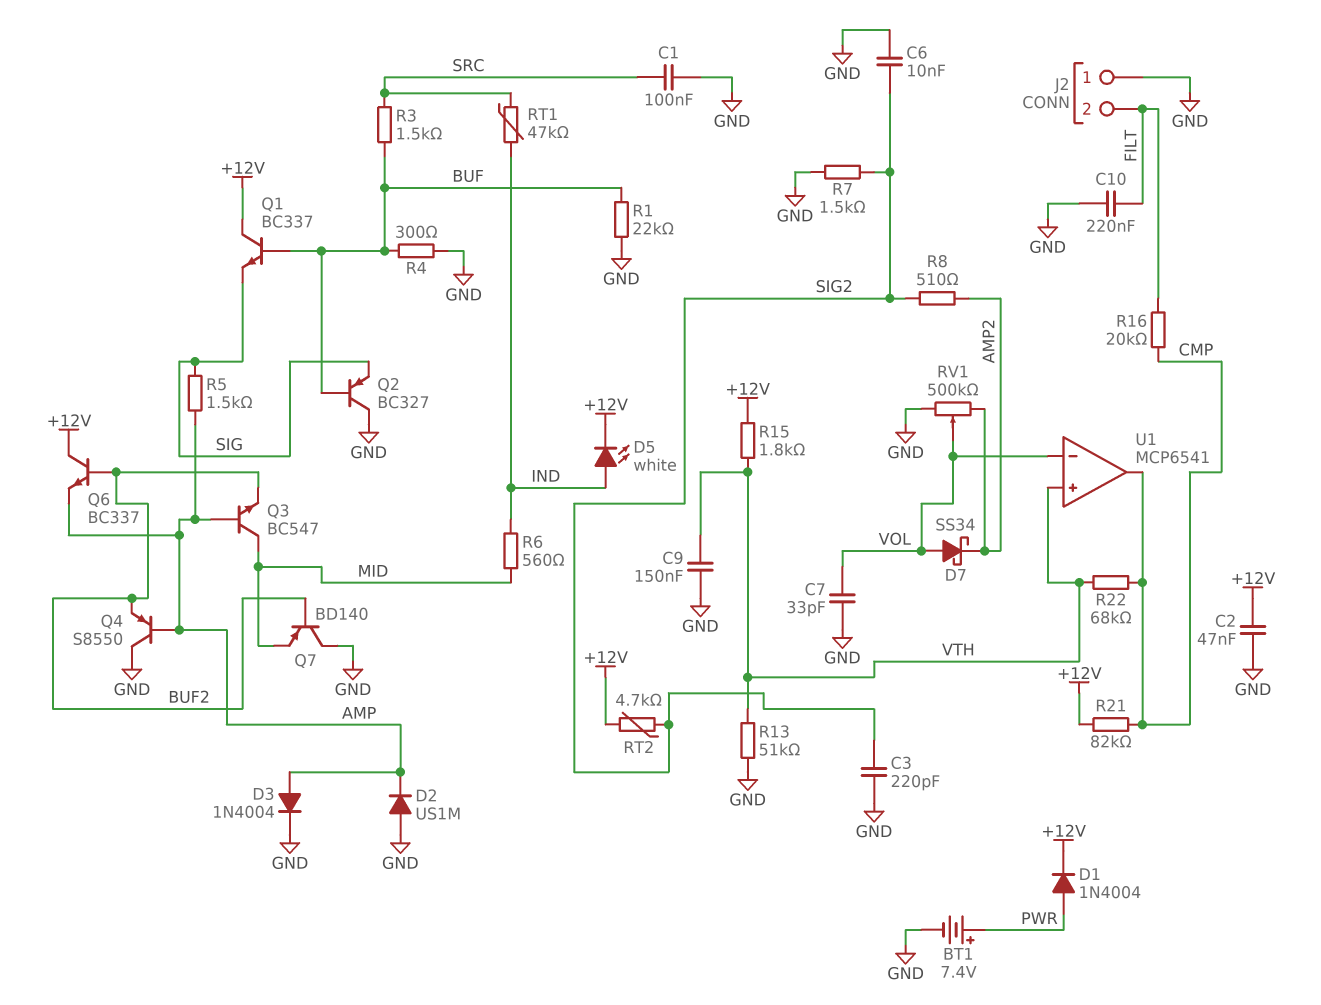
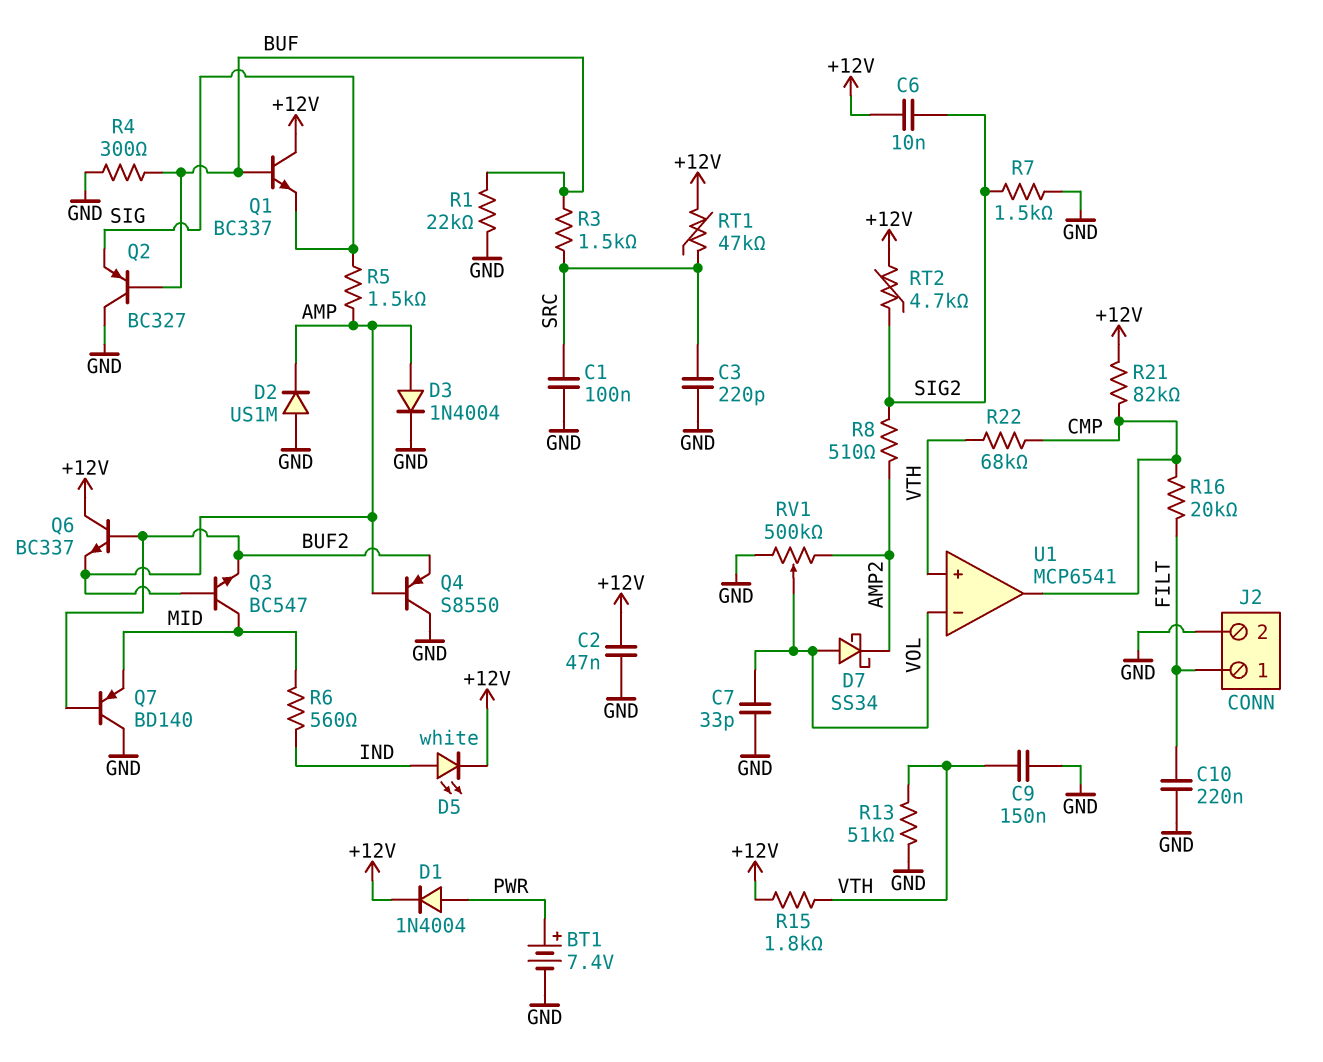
C3: 220pF (GND, SIG2) -> 220pF (GND, SRC)
C6: 10nF (GND, SIG2) -> 10nF (+12V, SIG2)
J2 pin 1: GND -> FILT
J2 pin 2: FILT -> GND
RT1: 47k (IND, SRC) -> 47k (+12V, SRC)

